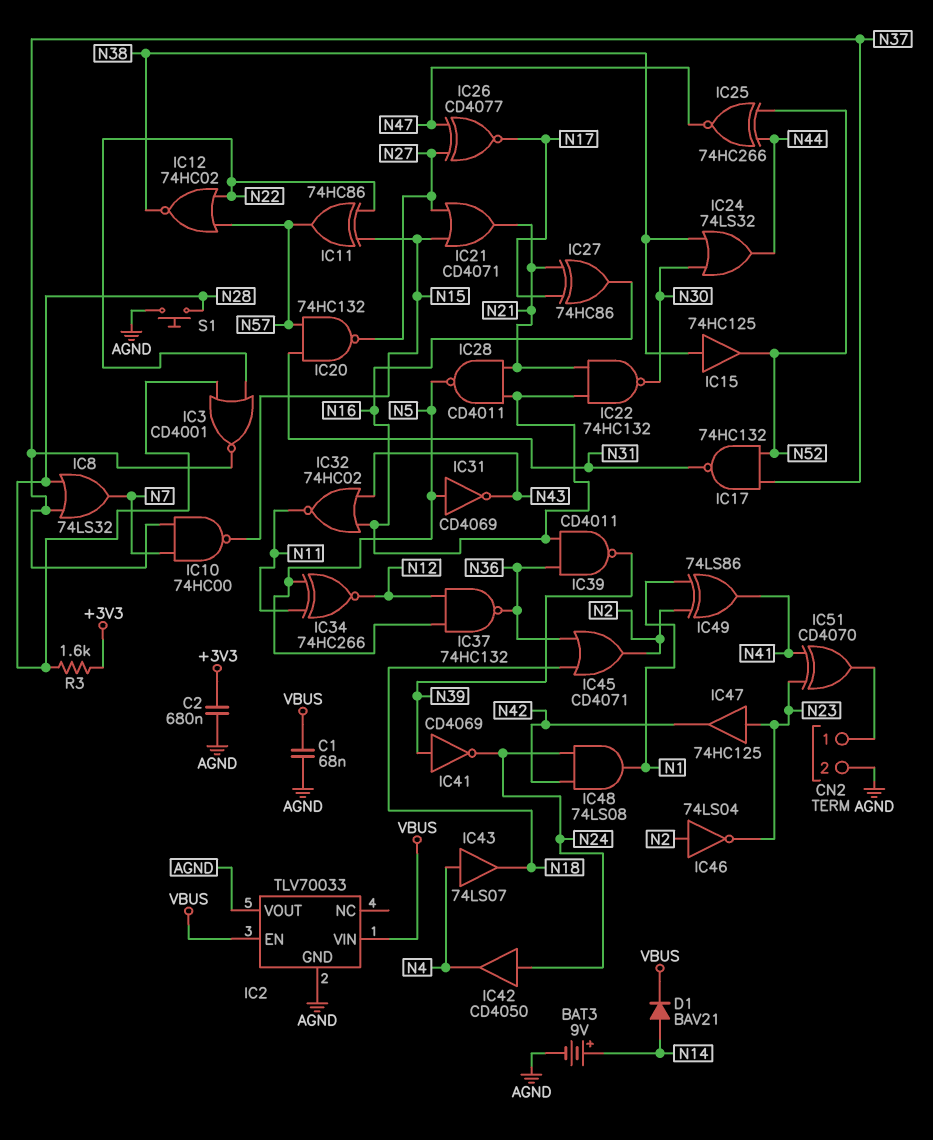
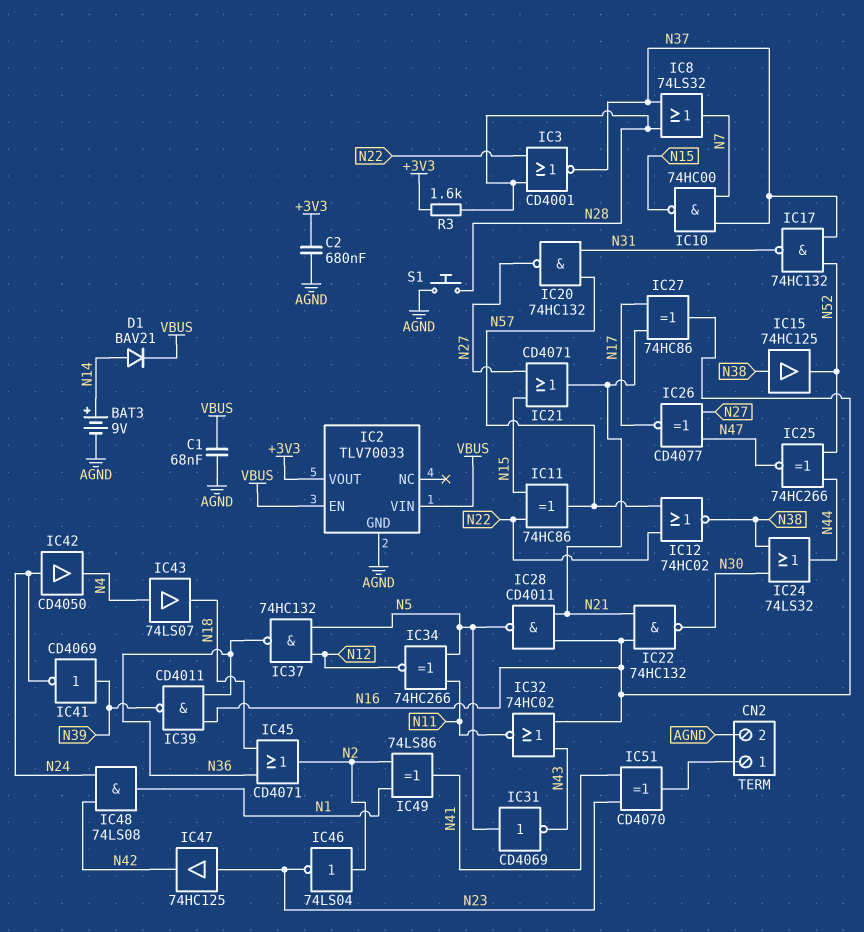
IC2 pin VOUT: AGND -> +3V3

